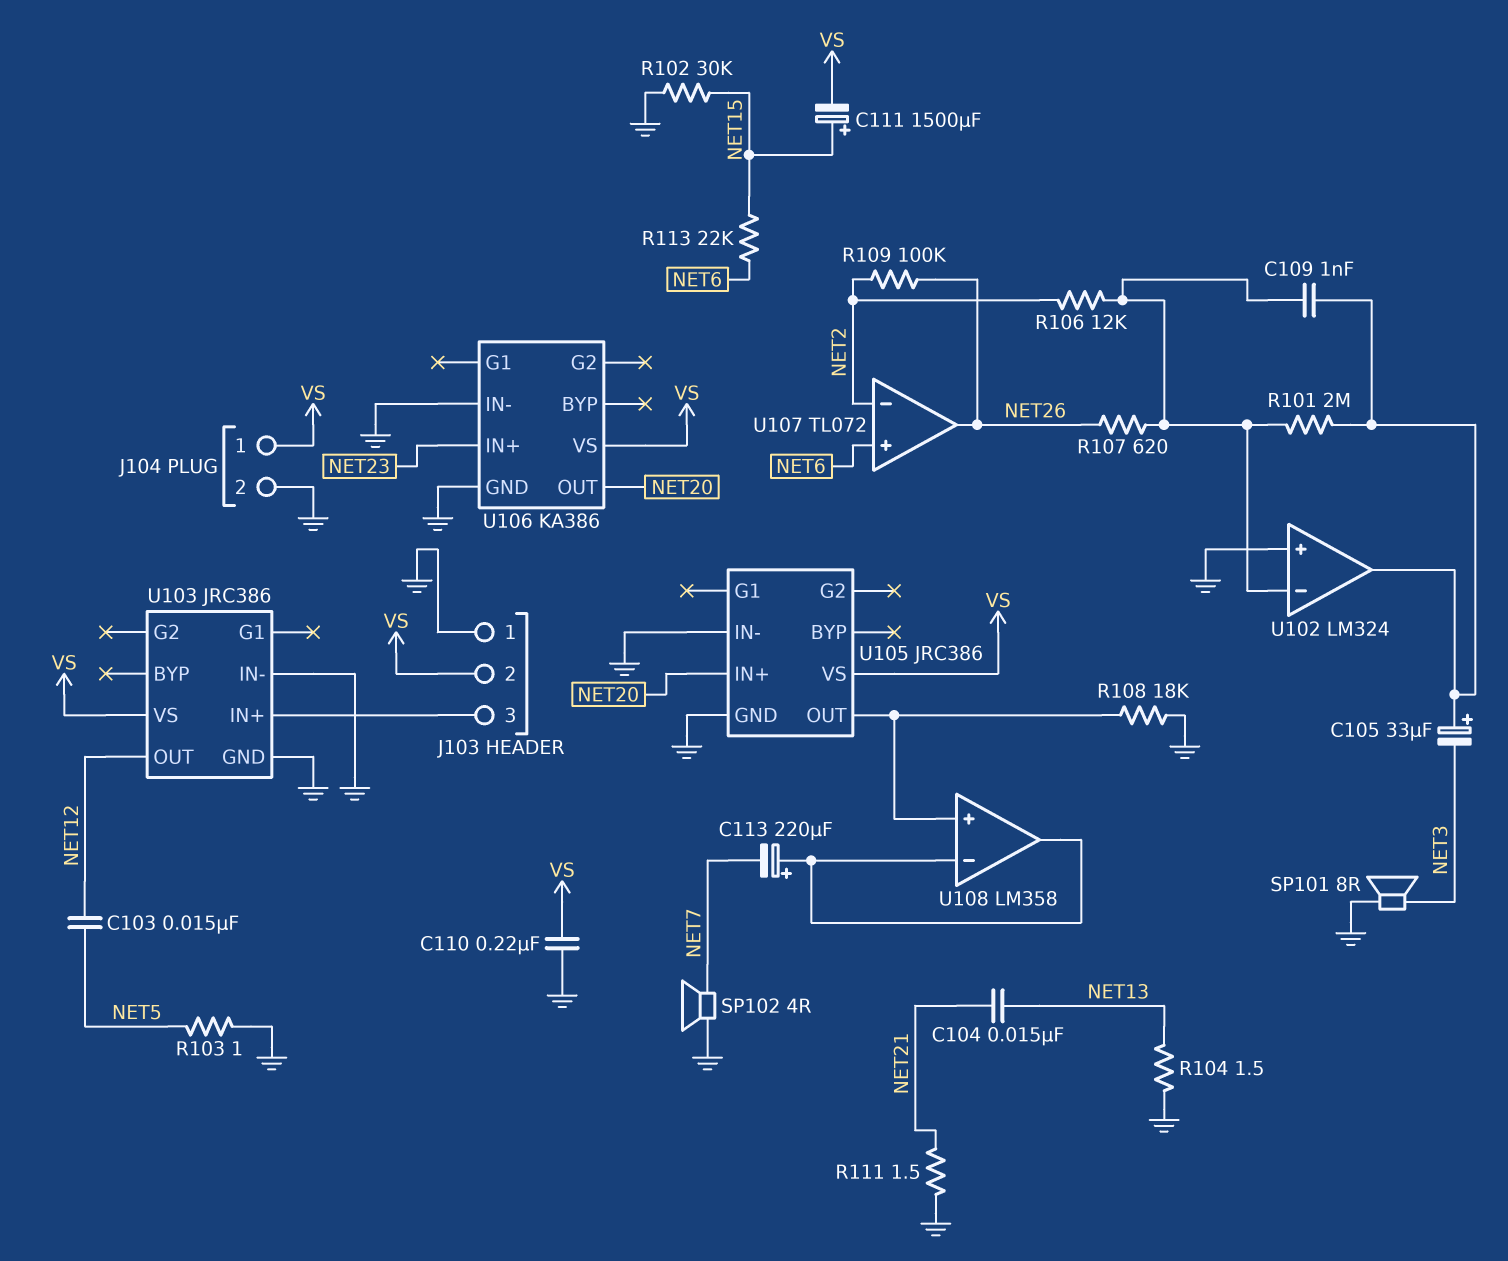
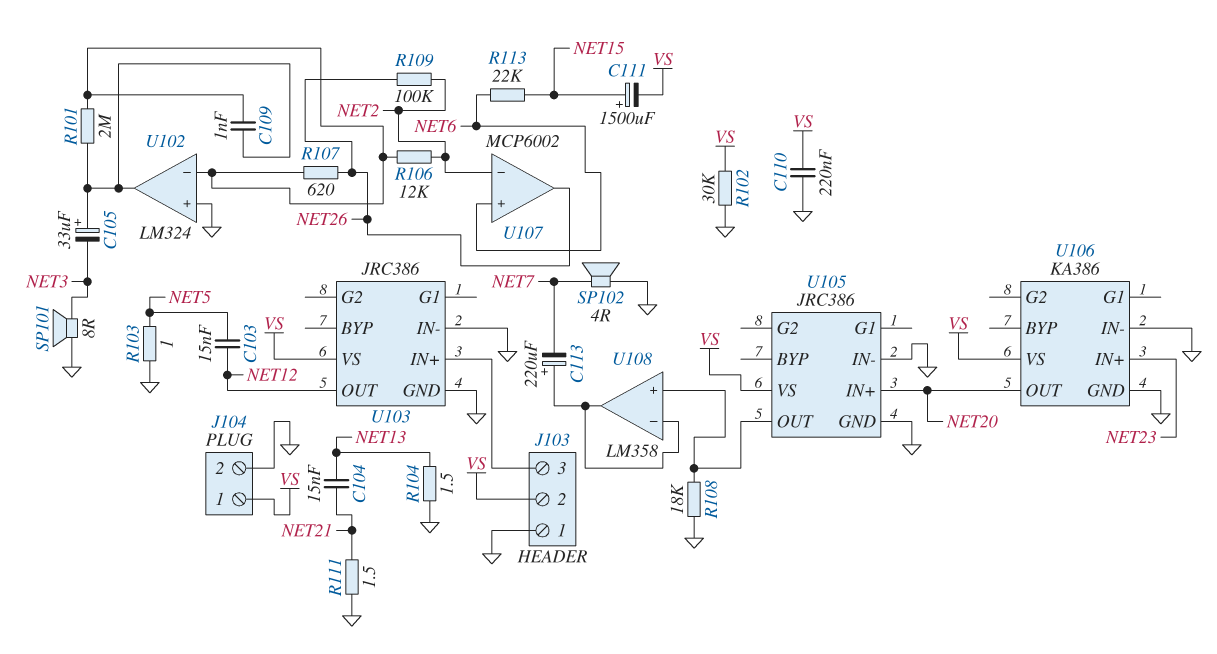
R102: 30k (GND, NET15) -> 30k (GND, VS)
U107: TL072 -> MCP6002

